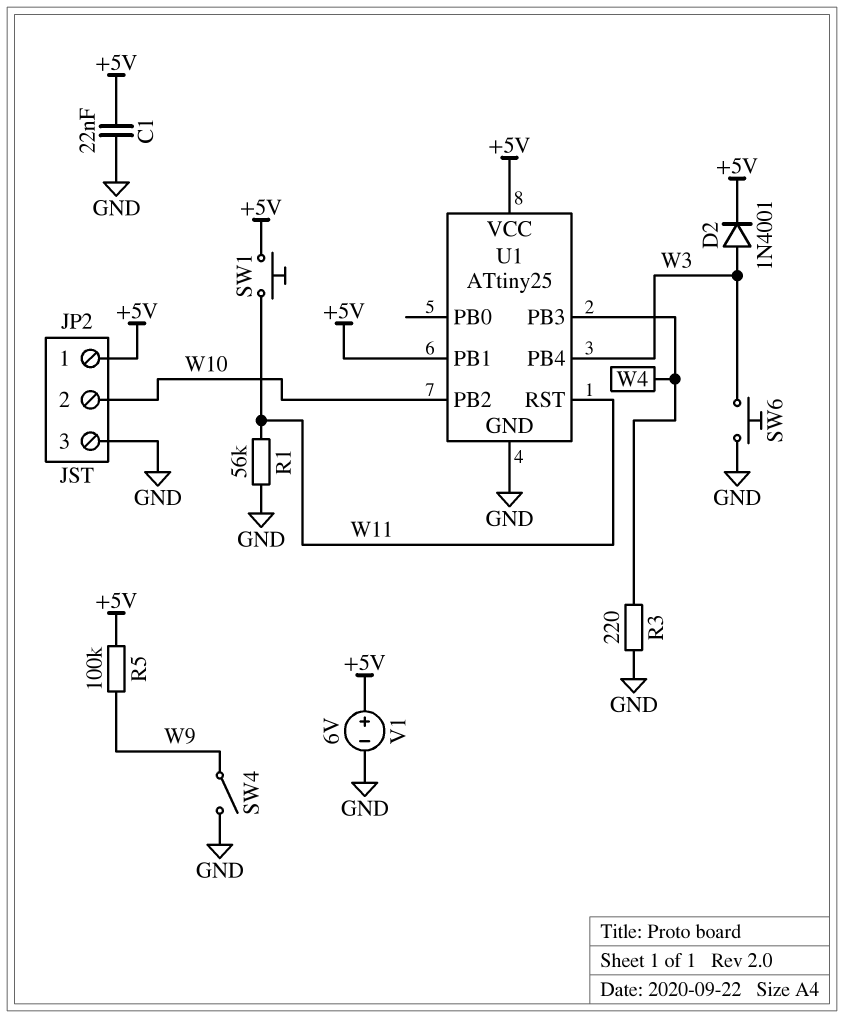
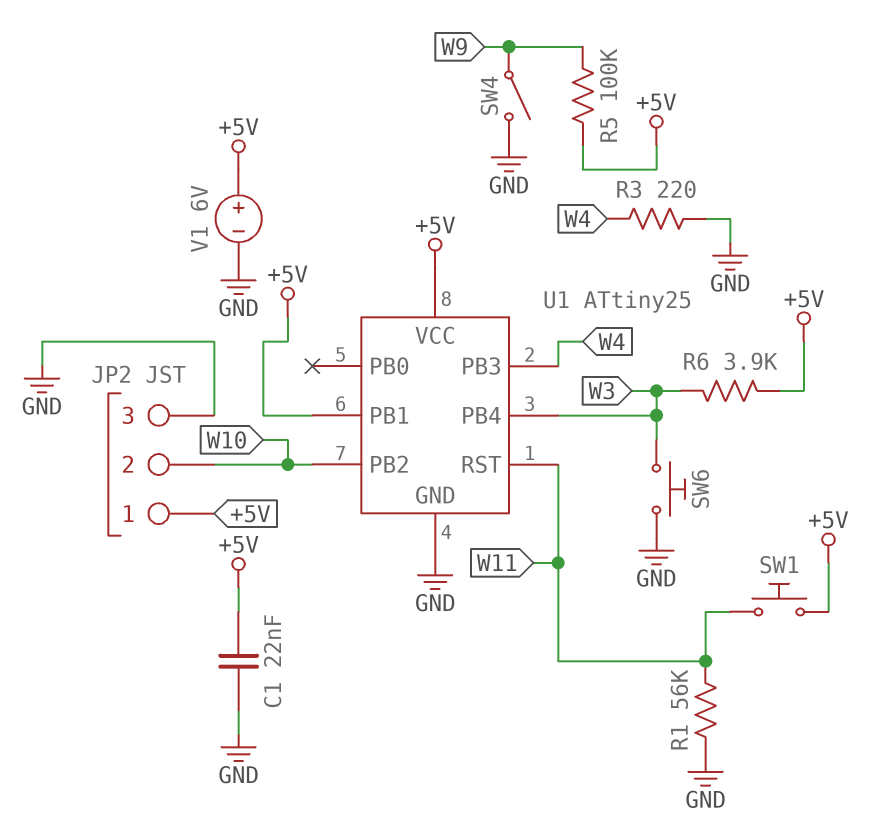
D2: diode 1N4001 (A W3, K +5V) -> none
R6: none -> 3.9k (+5V, W3)

